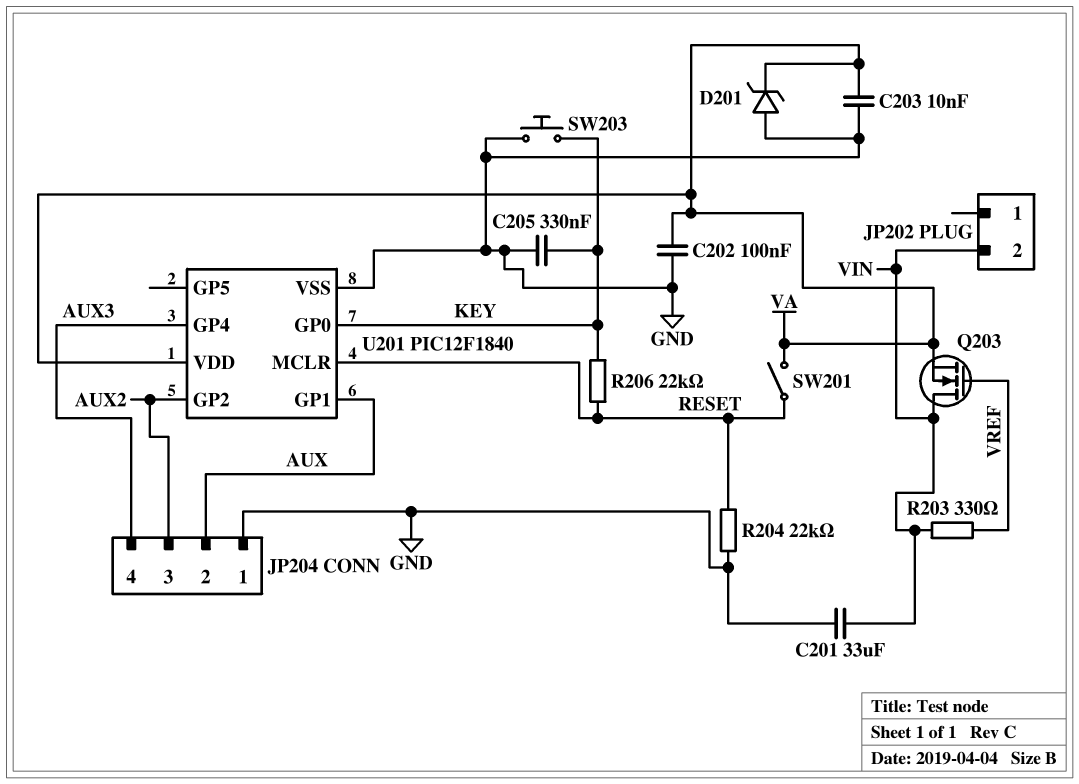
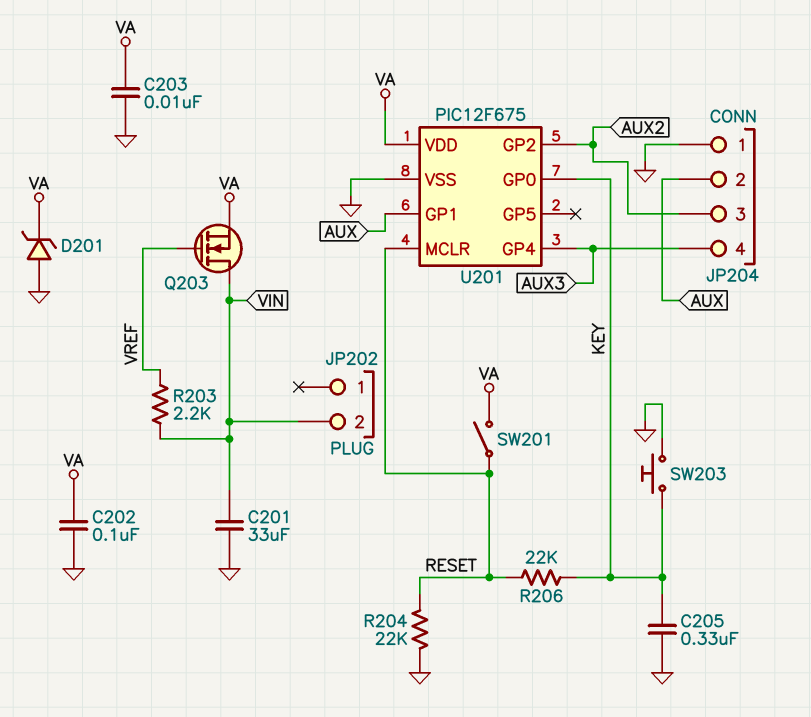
R203: 330 (VIN, VREF) -> 2.2k (VIN, VREF)
U201: PIC12F1840 -> PIC12F675

